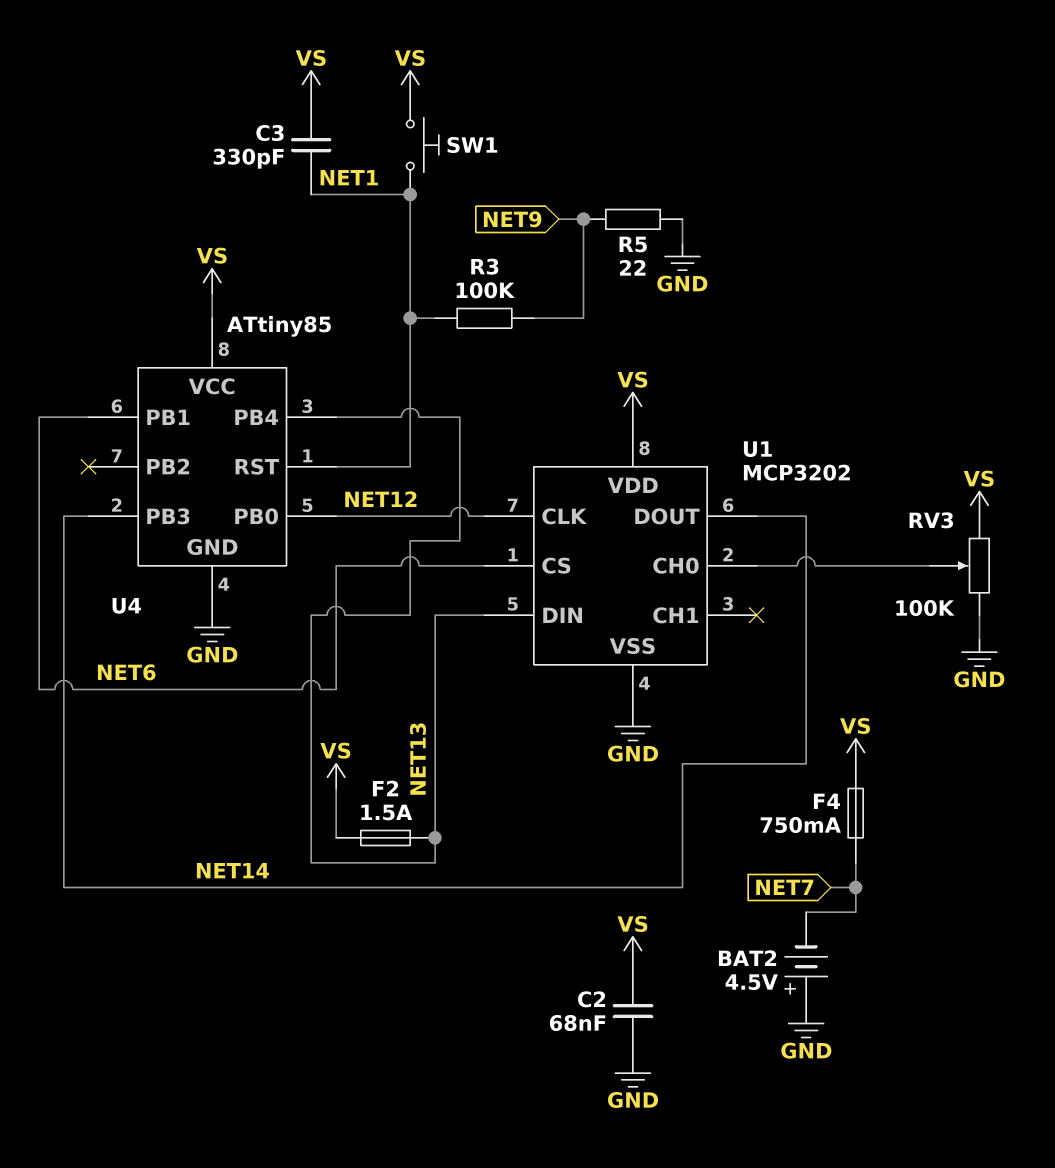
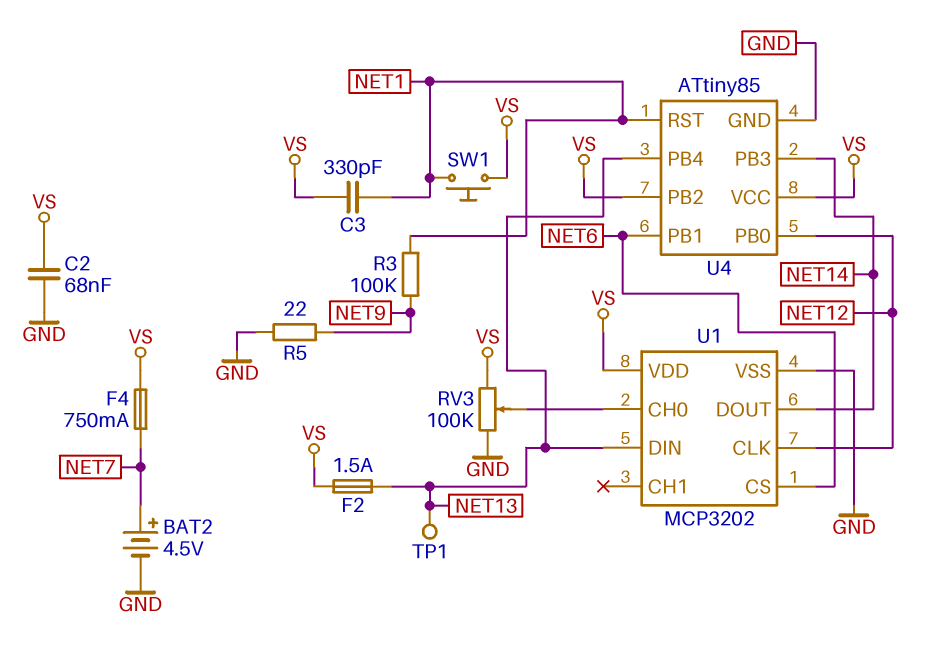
BAT2: 4.5V (plus GND, minus NET7) -> 4.5V (plus NET7, minus GND)
TP1: none -> test point (NET13)
U4 pin PB2: none -> VS

